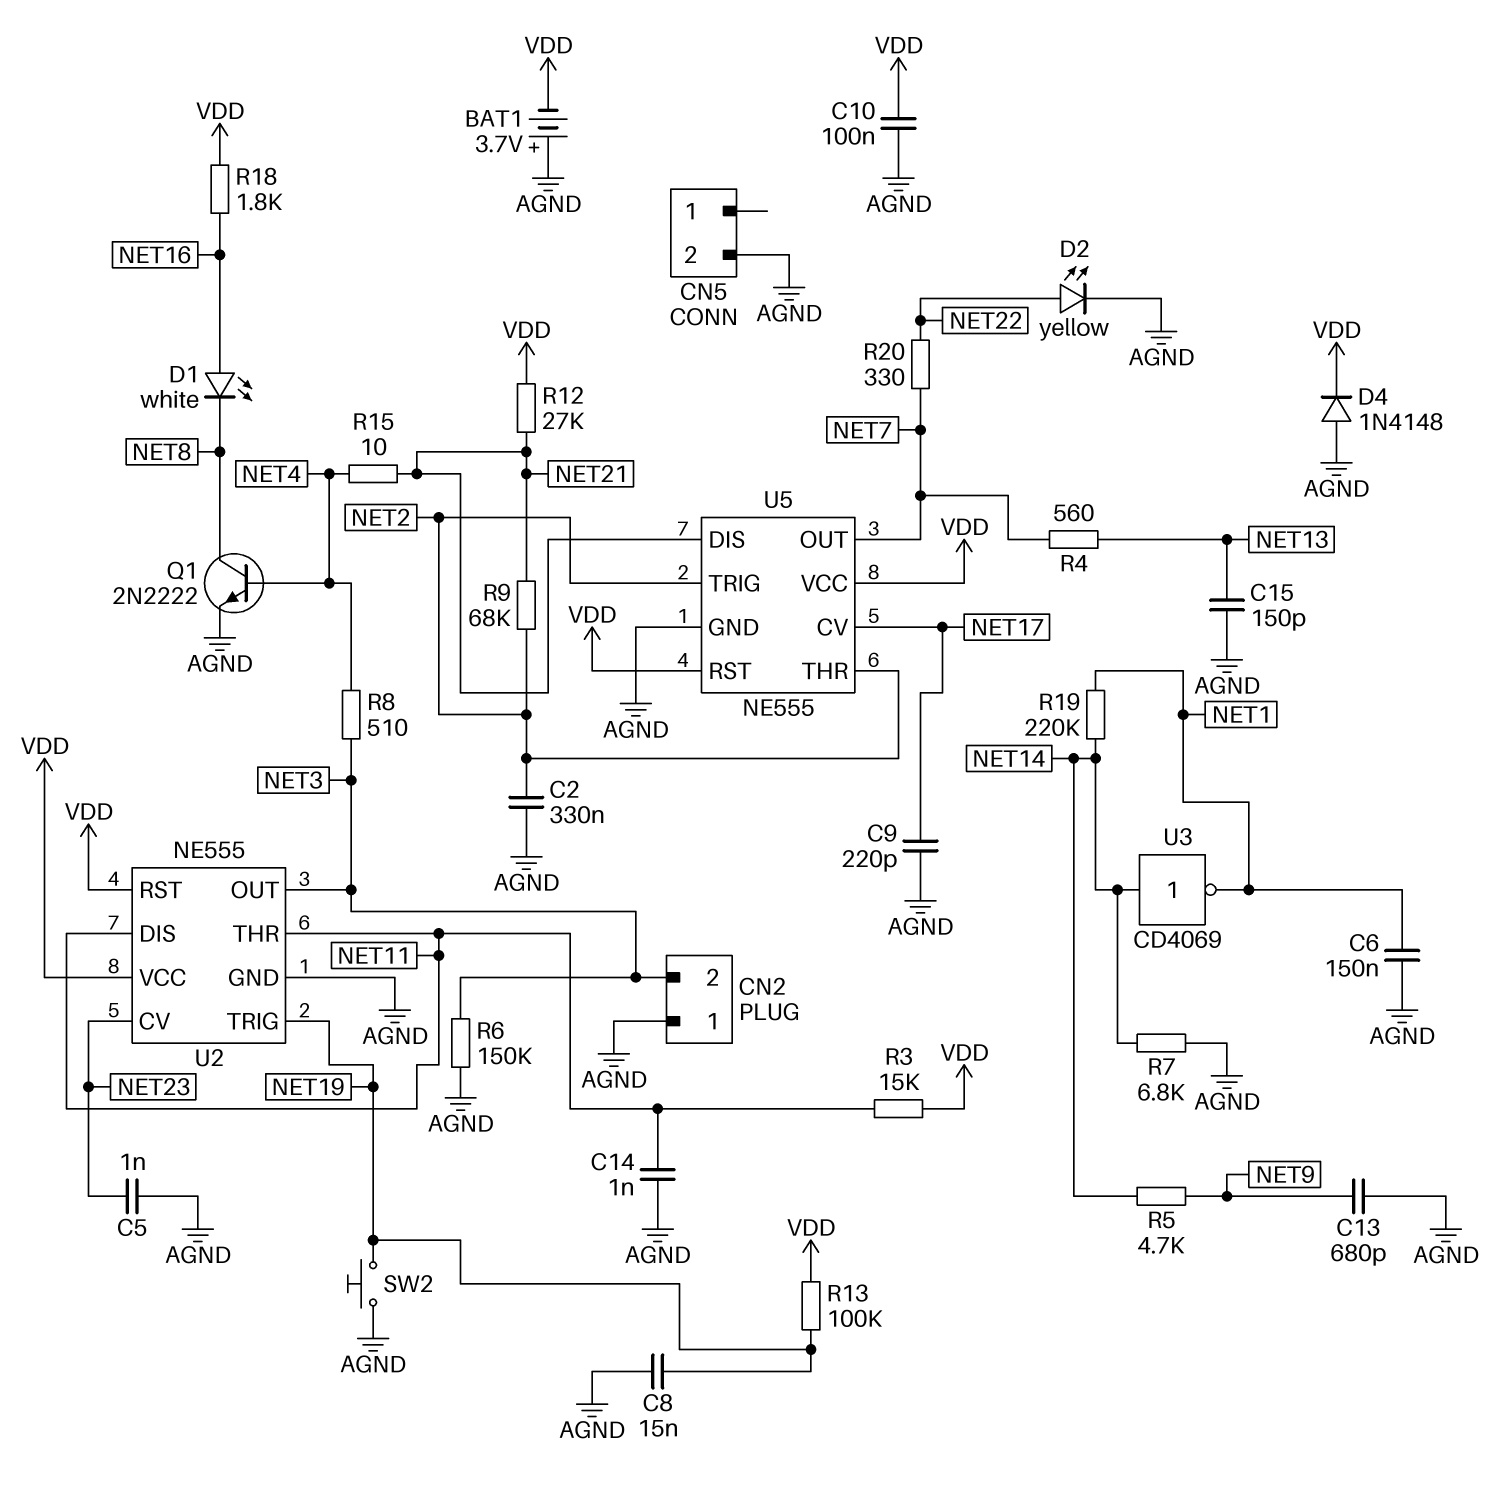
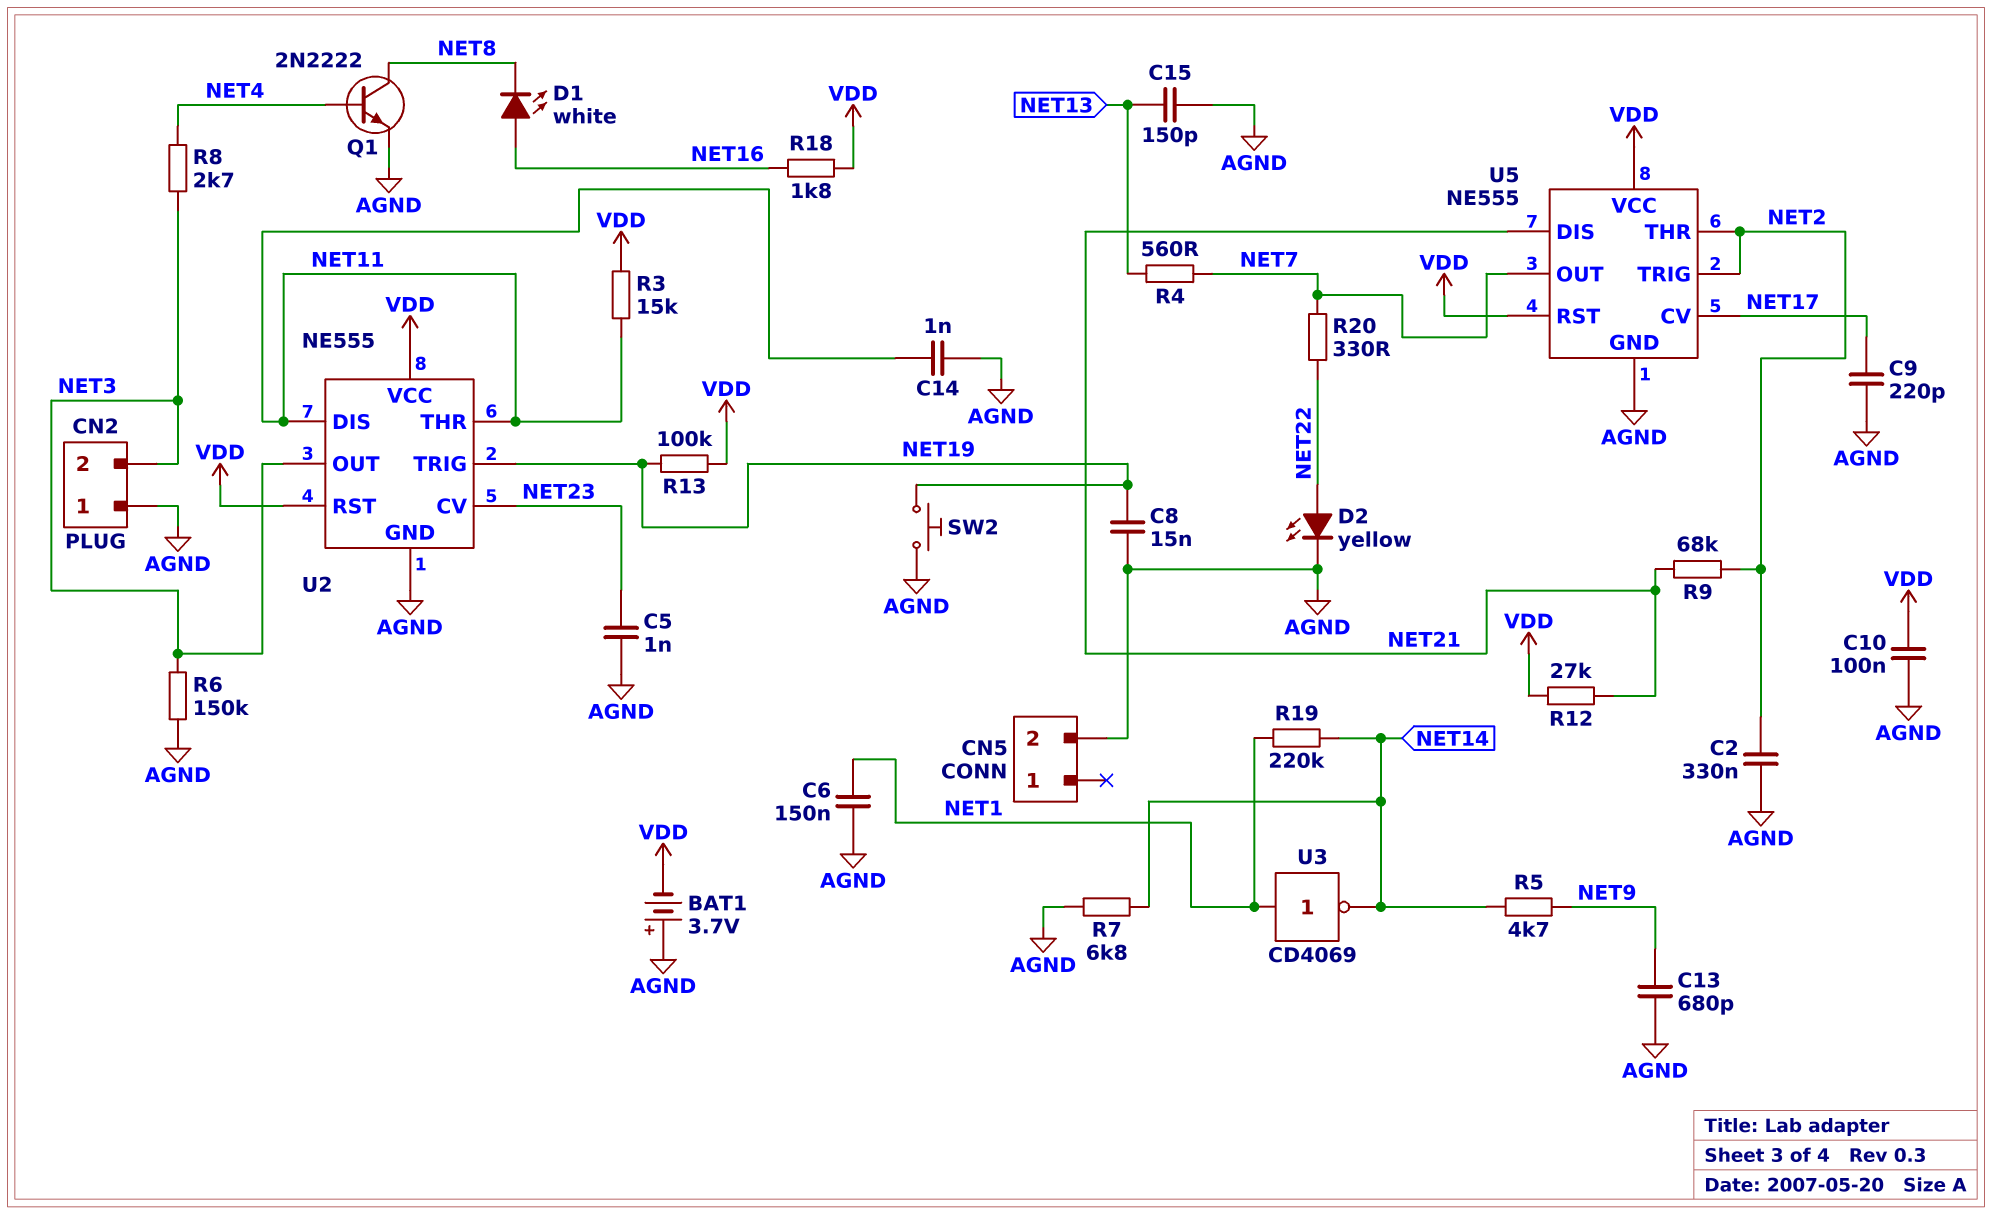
D4: diode 1N4148 (A AGND, K VDD) -> none
R8: 510 (NET3, NET4) -> 2.7k (NET3, NET4)
R15: 10 (NET4, NET21) -> none
U3: NOT CD4069 (in NET14, out NET1) -> NOT CD4069 (in NET1, out NET14)

